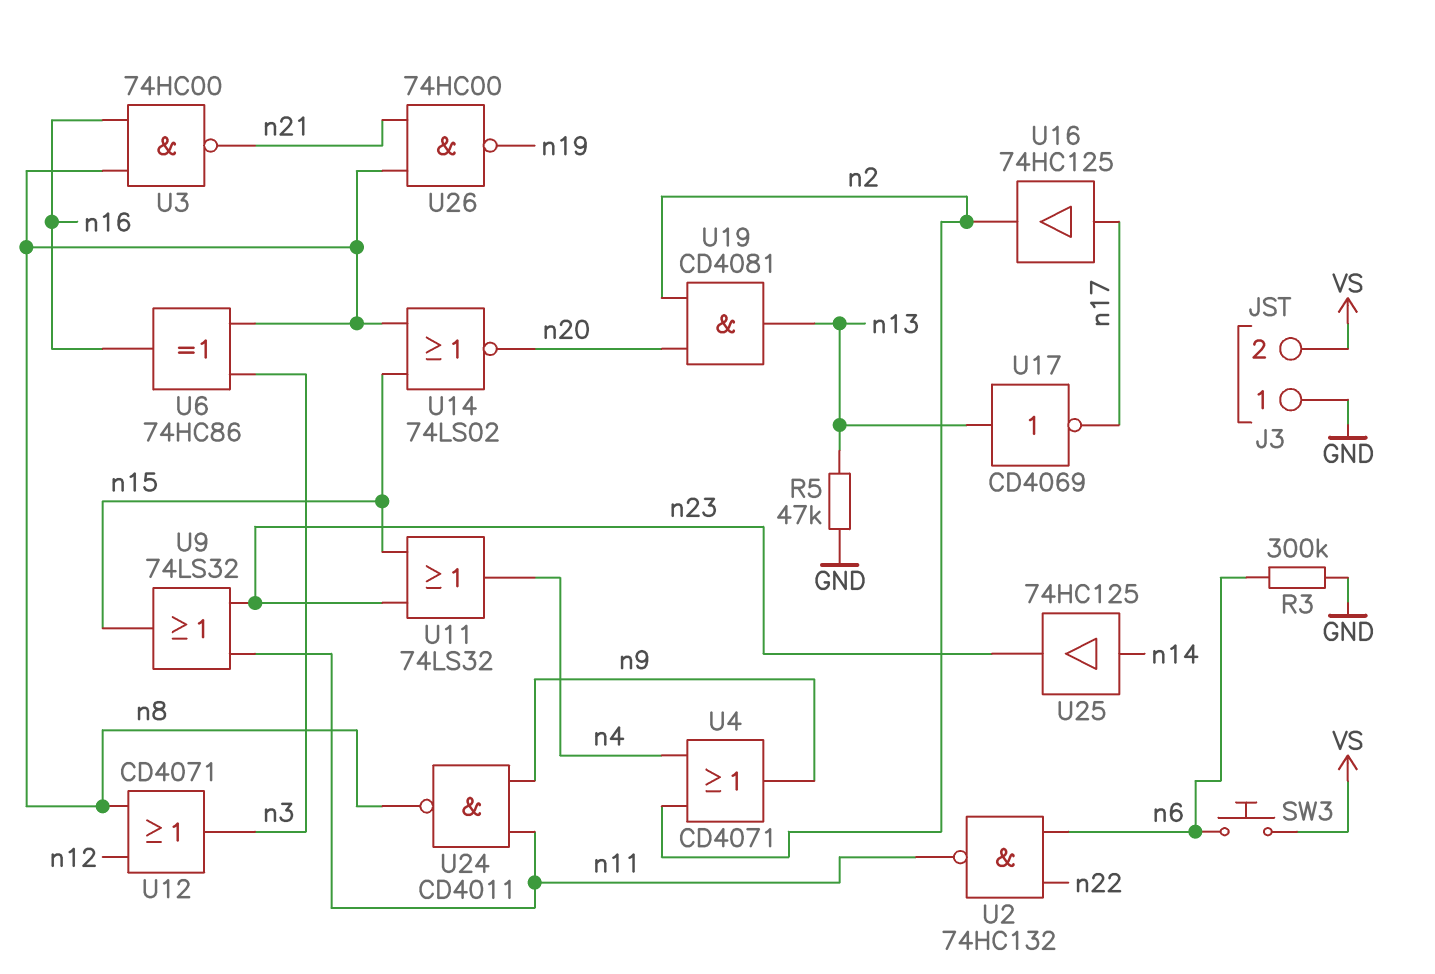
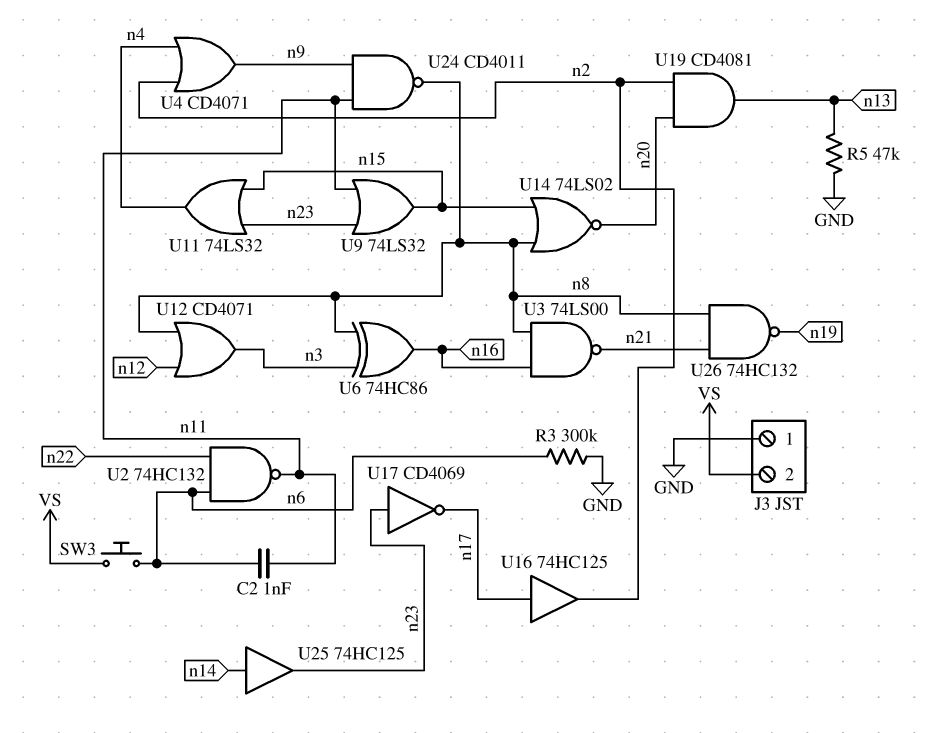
C2: none -> 1nF (n6, n11)
U3: NAND 74HC00 (in n8, in n16, out n21) -> NAND 74LS00 (in n8, in n16, out n21)
U17: NOT CD4069 (in n13, out n17) -> NOT CD4069 (in n23, out n17)
U26: NAND 74HC00 (in n8, in n21, out n19) -> NAND 74HC132 (in n8, in n21, out n19)

